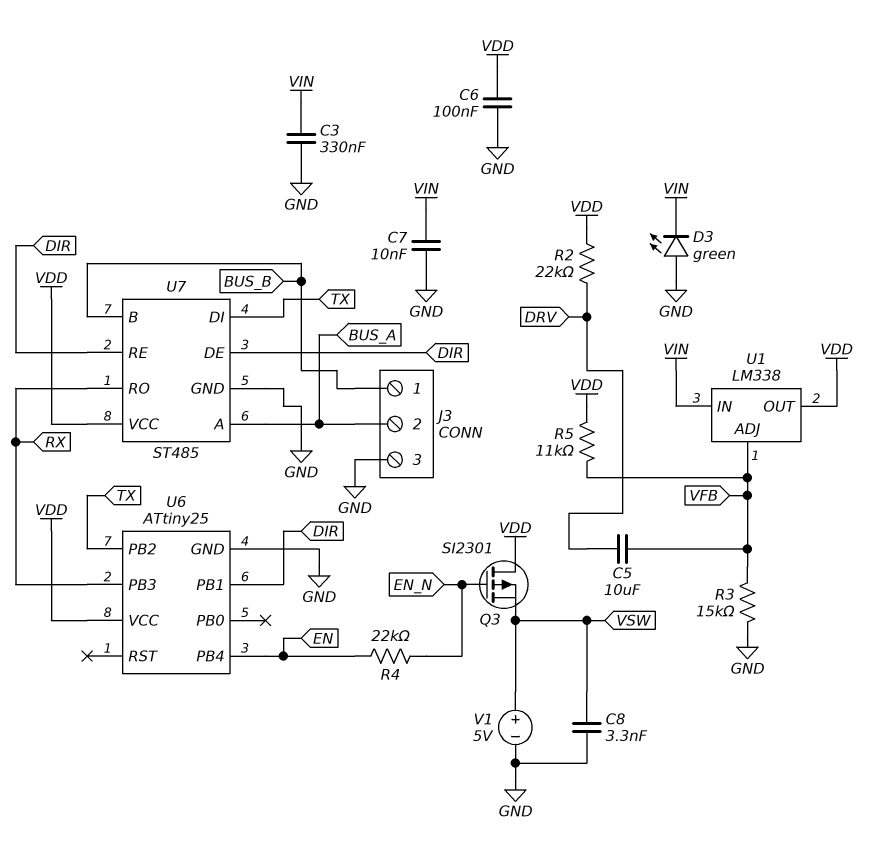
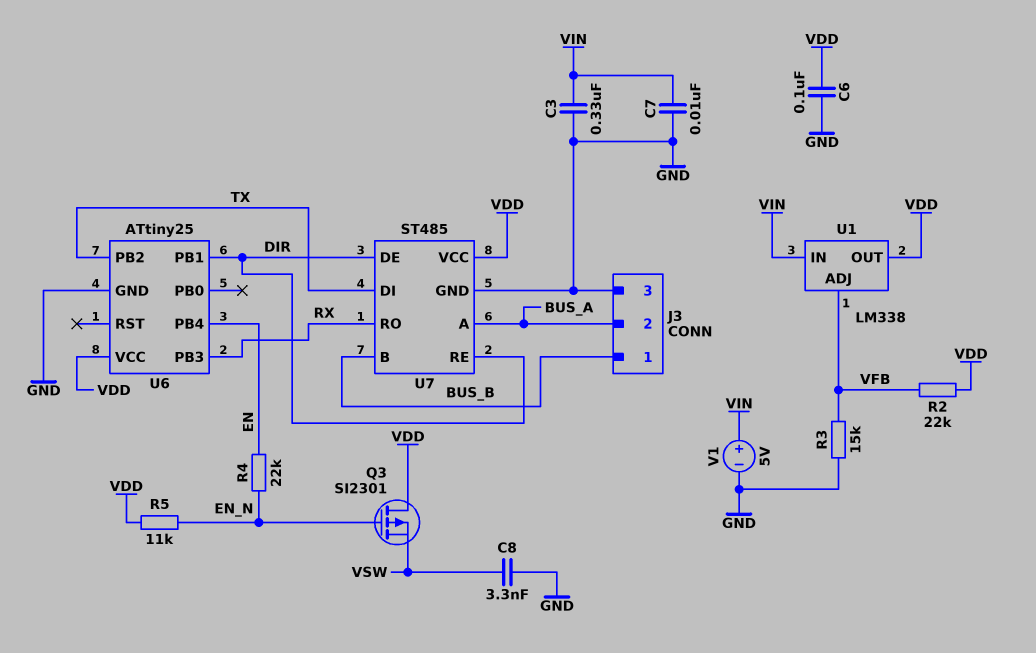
C5: 10uF (DRV, VFB) -> none
D3: LED green (A GND, K VIN) -> none
R2: 22k (DRV, VDD) -> 22k (VDD, VFB)
R5: 11k (VDD, VFB) -> 11k (EN_N, VDD)
V1: 5V (plus VSW, minus GND) -> 5V (plus VIN, minus GND)

